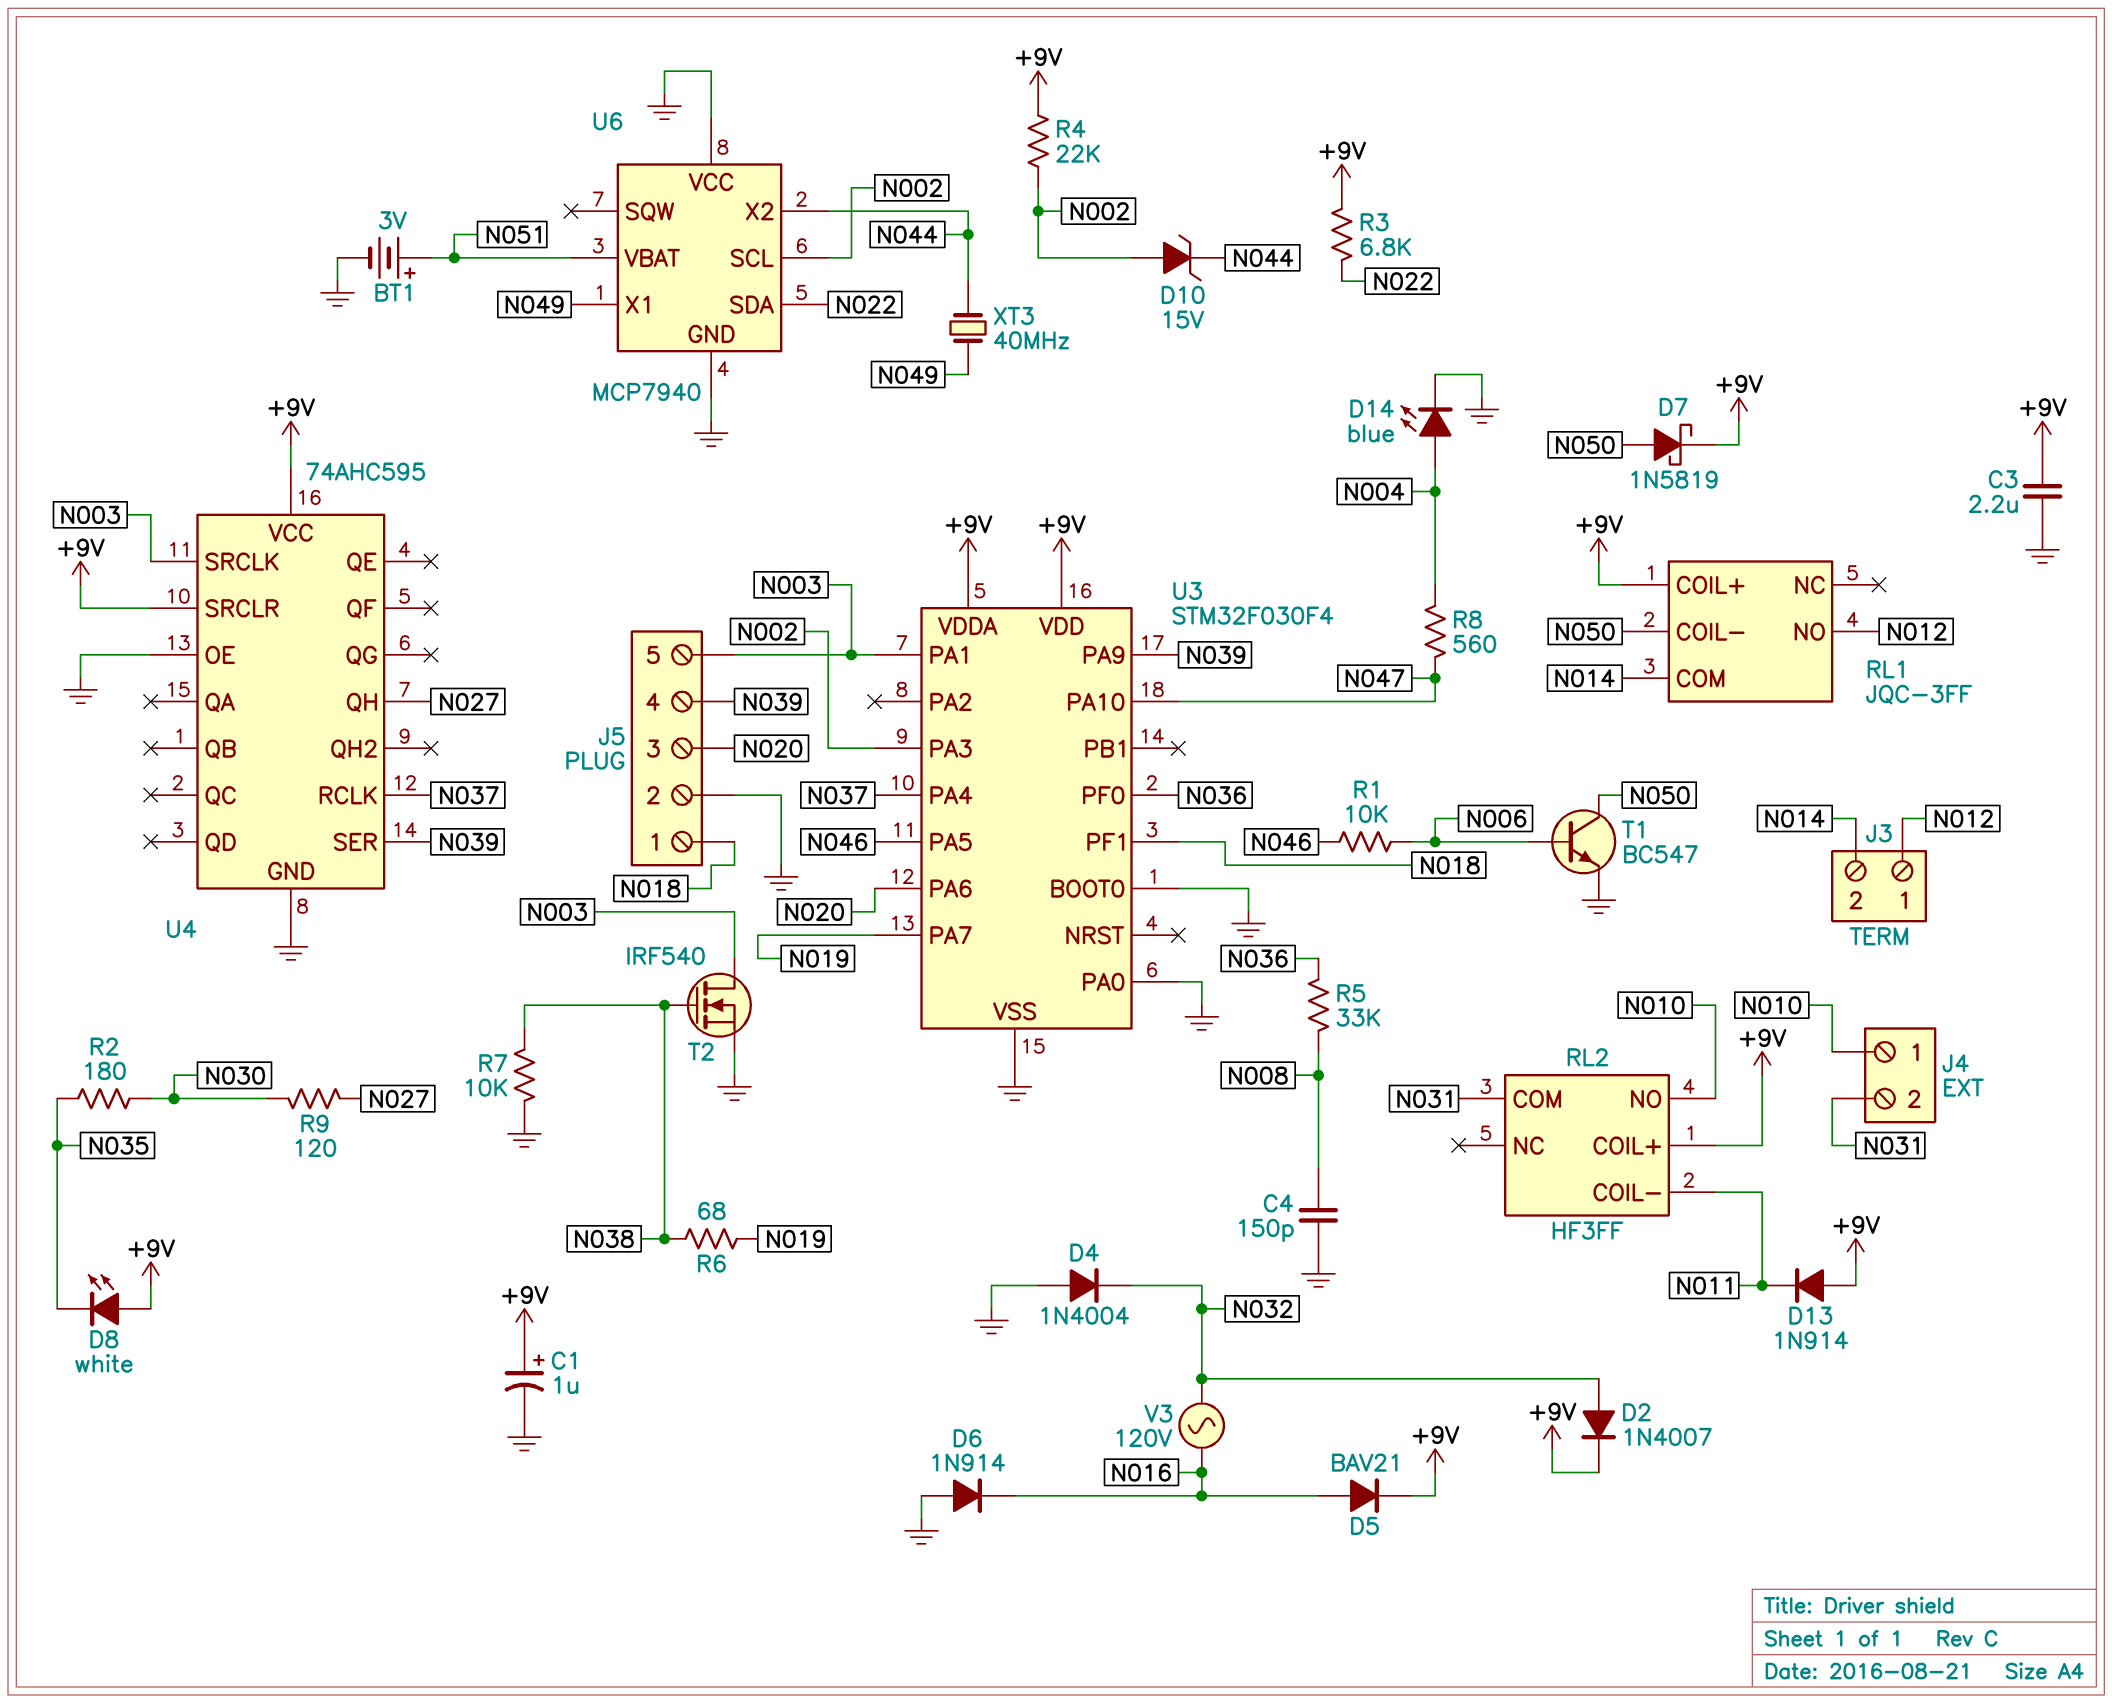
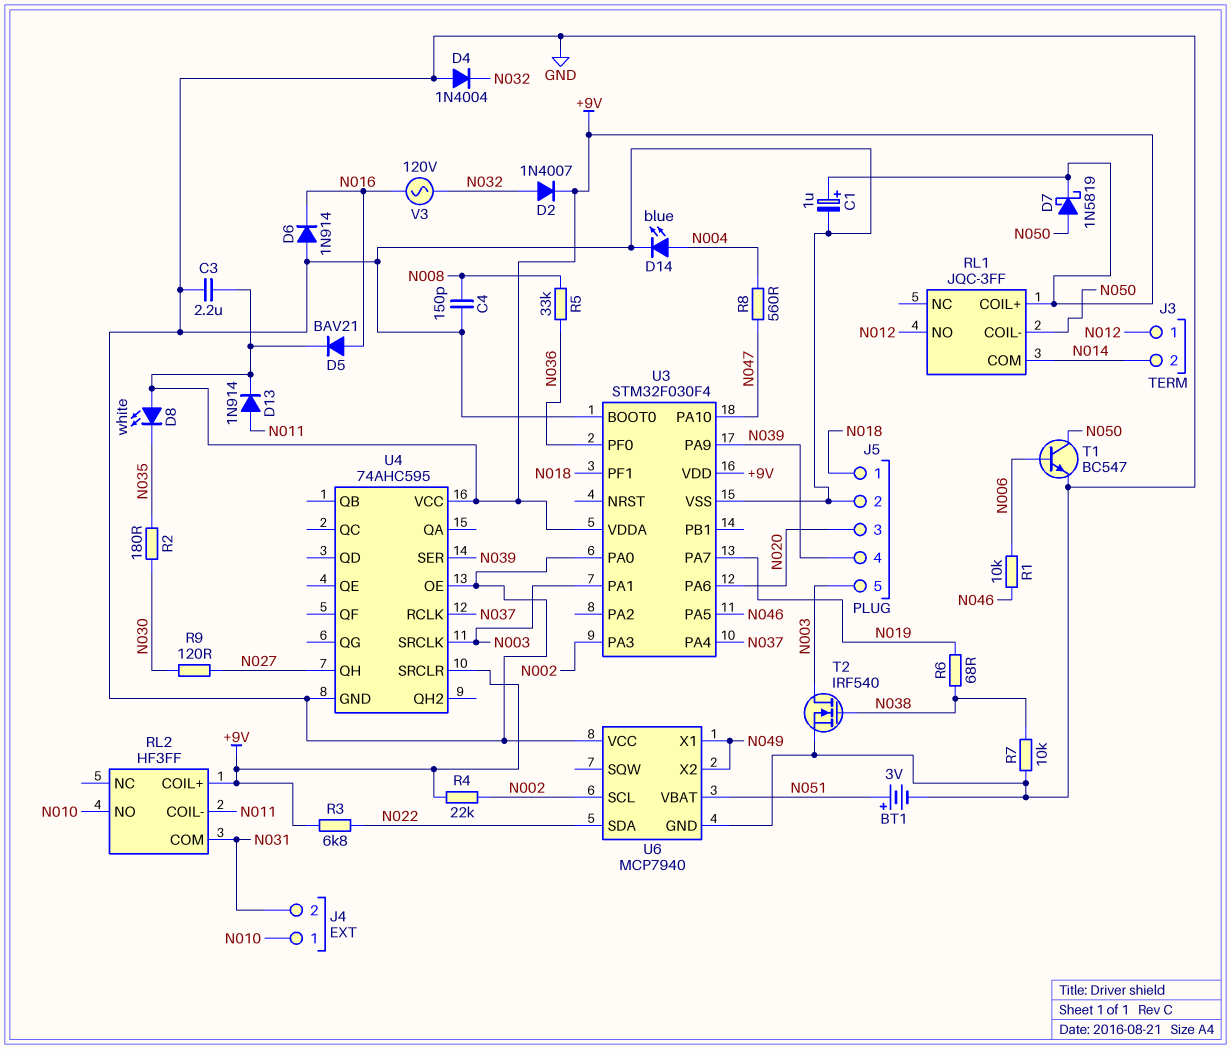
D10: zener 15V (A N002, K N044) -> none
D13: diode 1N914 (A +9V, K N011) -> diode 1N914 (A N011, K +9V)
U6 pin X2: N044 -> N049
XT3: 40MHz (N044, N049) -> none

